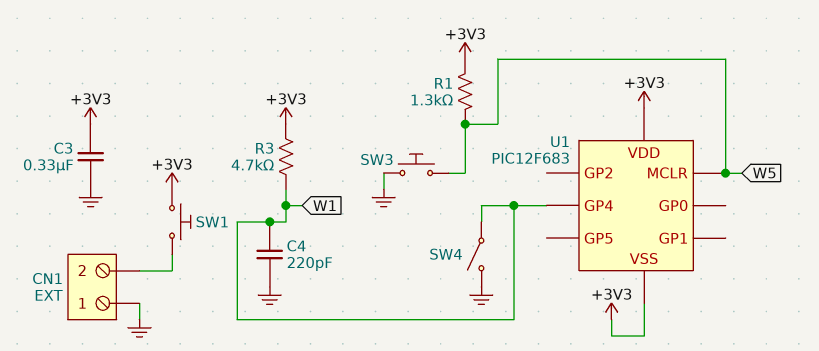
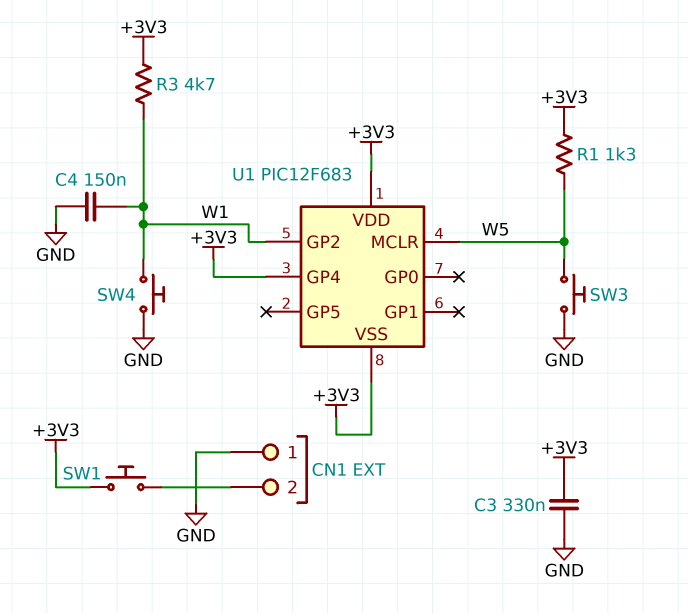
C4: 220pF (GND, W1) -> 150nF (GND, W1)
SW4: switch (GND, W1) -> button (GND, W1)
U1 pin GP2: none -> W1
U1 pin GP4: W1 -> +3V3

